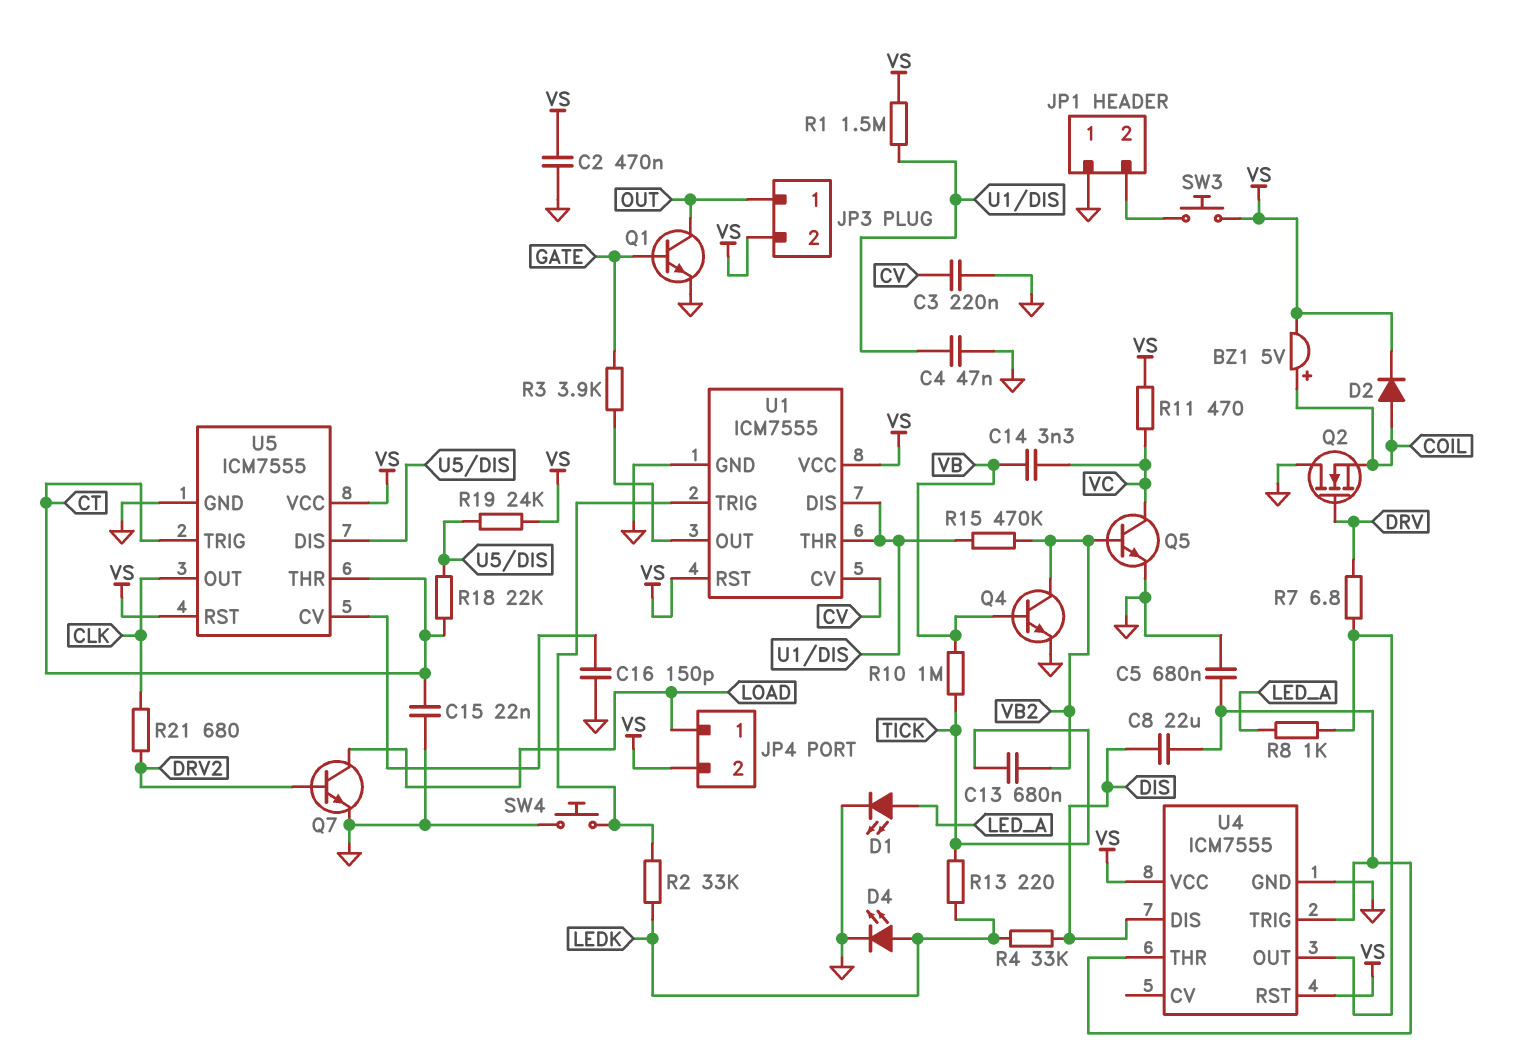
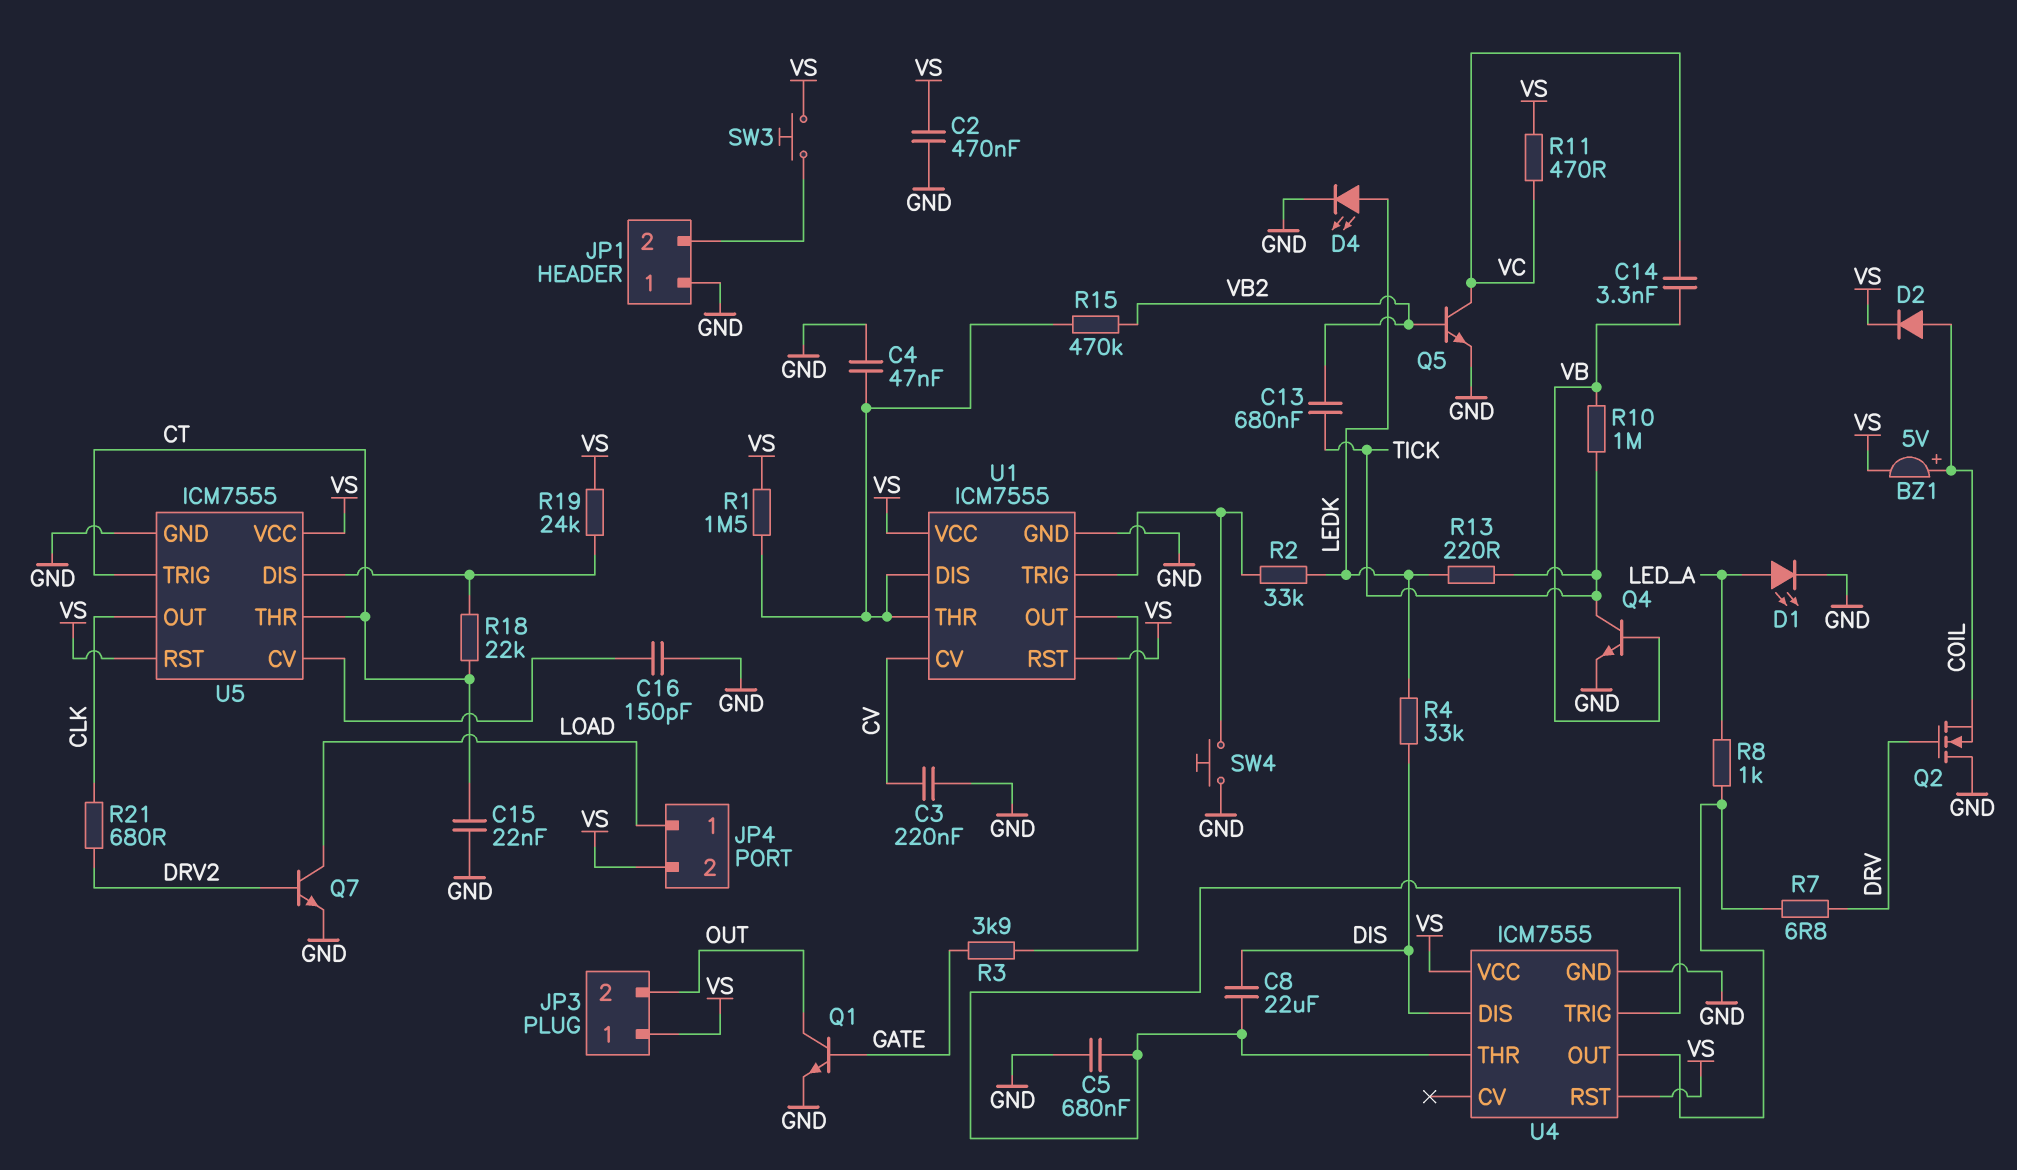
JP3 pin 1: OUT -> VS
JP3 pin 2: VS -> OUT
Q4: NPN (B VB, C VB2, E GND) -> NPN (B VB, C TICK, E GND)

